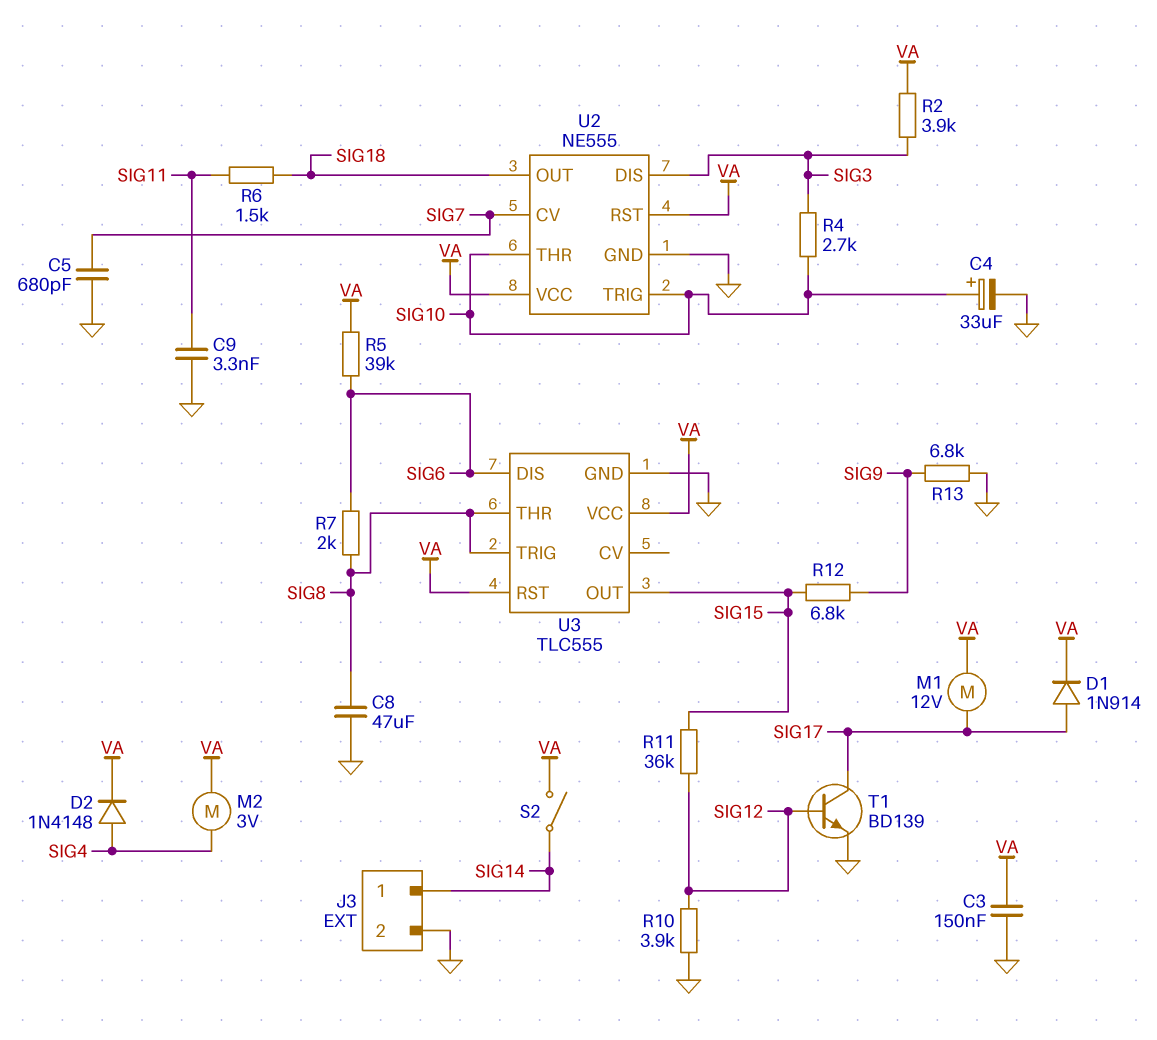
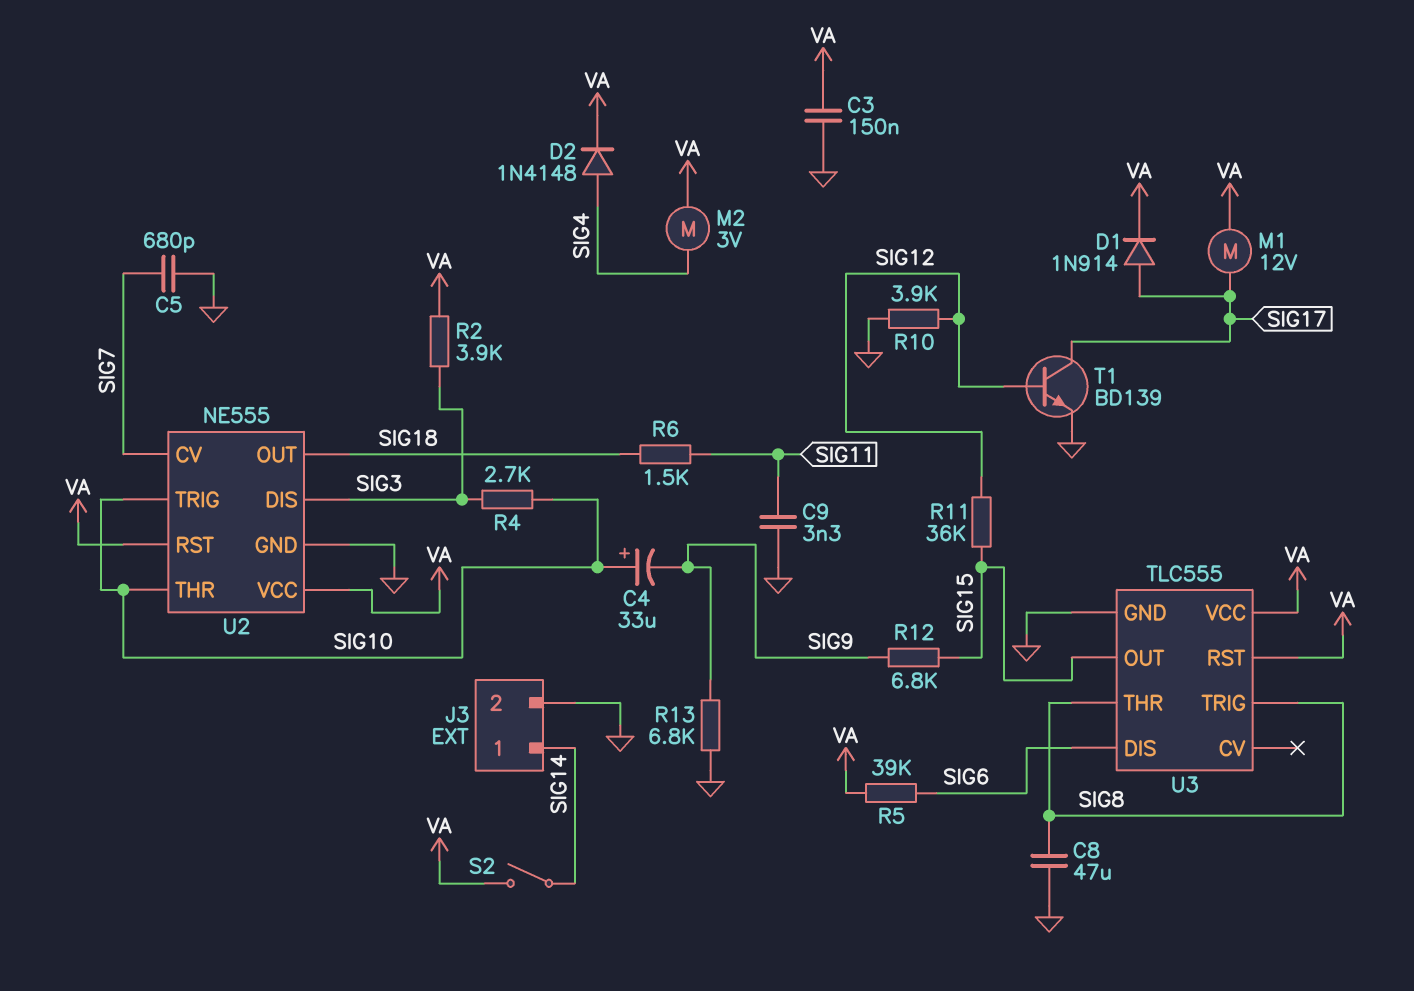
C4: 33uF (plus SIG10, minus GND) -> 33uF (plus SIG10, minus SIG9)
R7: 2k (SIG6, SIG8) -> none

